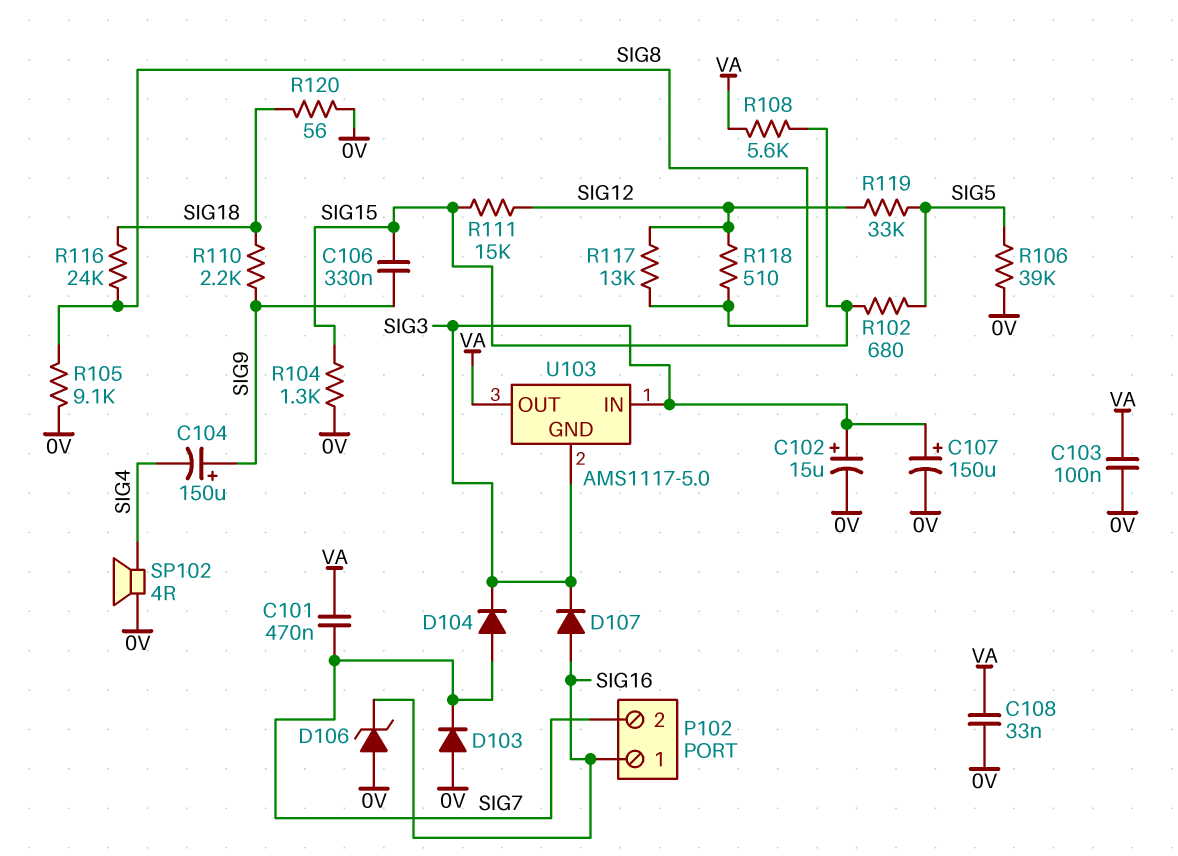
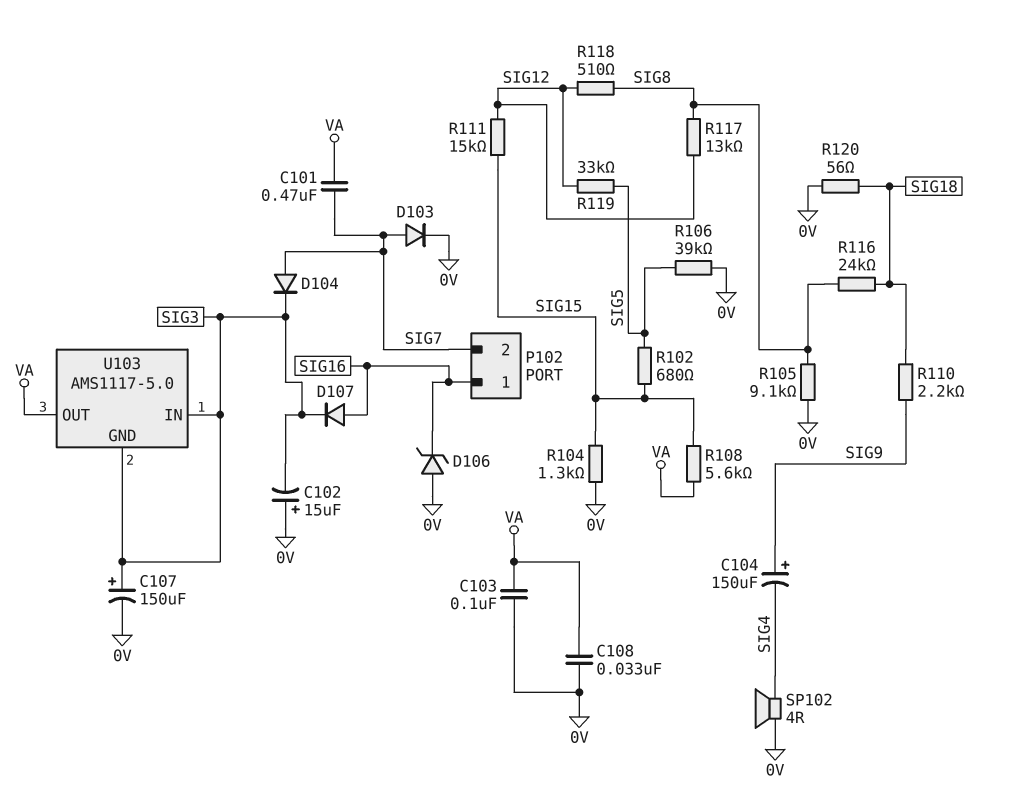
C102: 15uF (plus SIG3, minus 0V) -> 15uF (plus 0V, minus SIG3)
C106: 330nF (SIG9, SIG15) -> none
D103: diode (A 0V, K SIG7) -> diode (A SIG7, K 0V)

